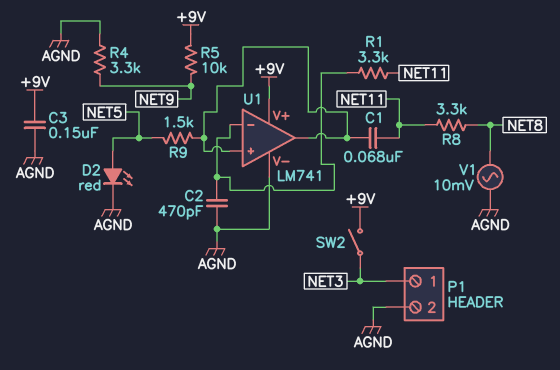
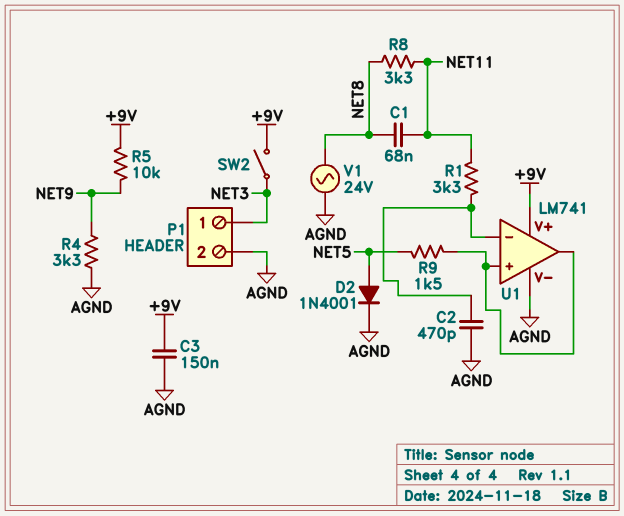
C1: 68nF (NET11, U1/in+) -> 68nF (NET8, NET11)
D2: LED red (A NET5, K AGND) -> diode 1N4001 (A NET5, K AGND)
V1: AC 10mV (AGND, NET8) -> AC 24V (AGND, NET8)

